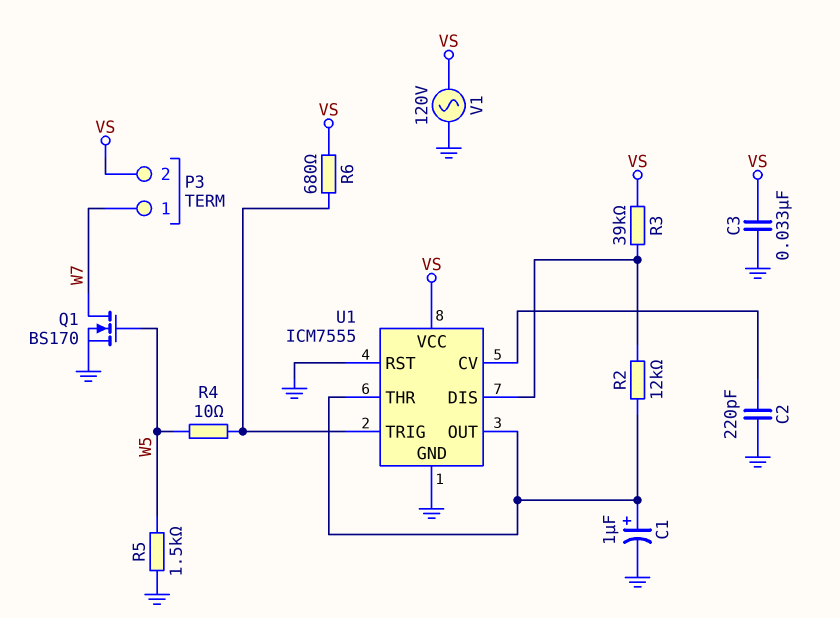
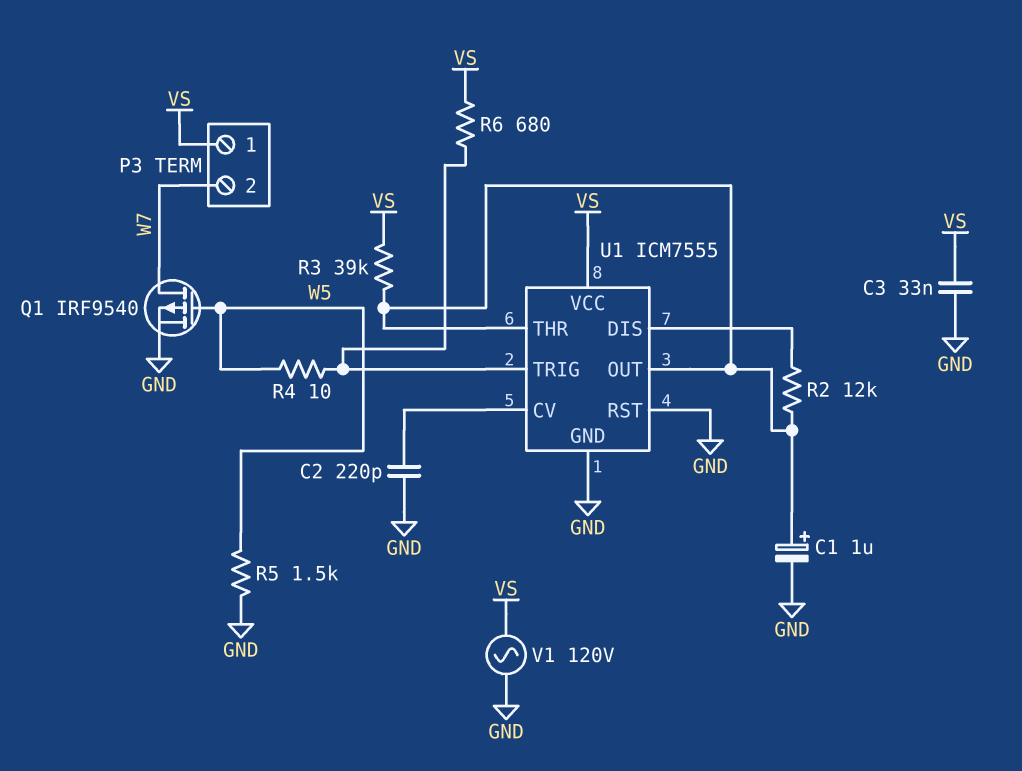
P3 pin 1: W7 -> VS
P3 pin 2: VS -> W7
Q1: NMOS BS170 (G W5, D W7, S GND) -> PMOS IRF9540 (G W5, D W7, S GND)
R3: 39k (U1/DIS, VS) -> 39k (U1/OUT, VS)

